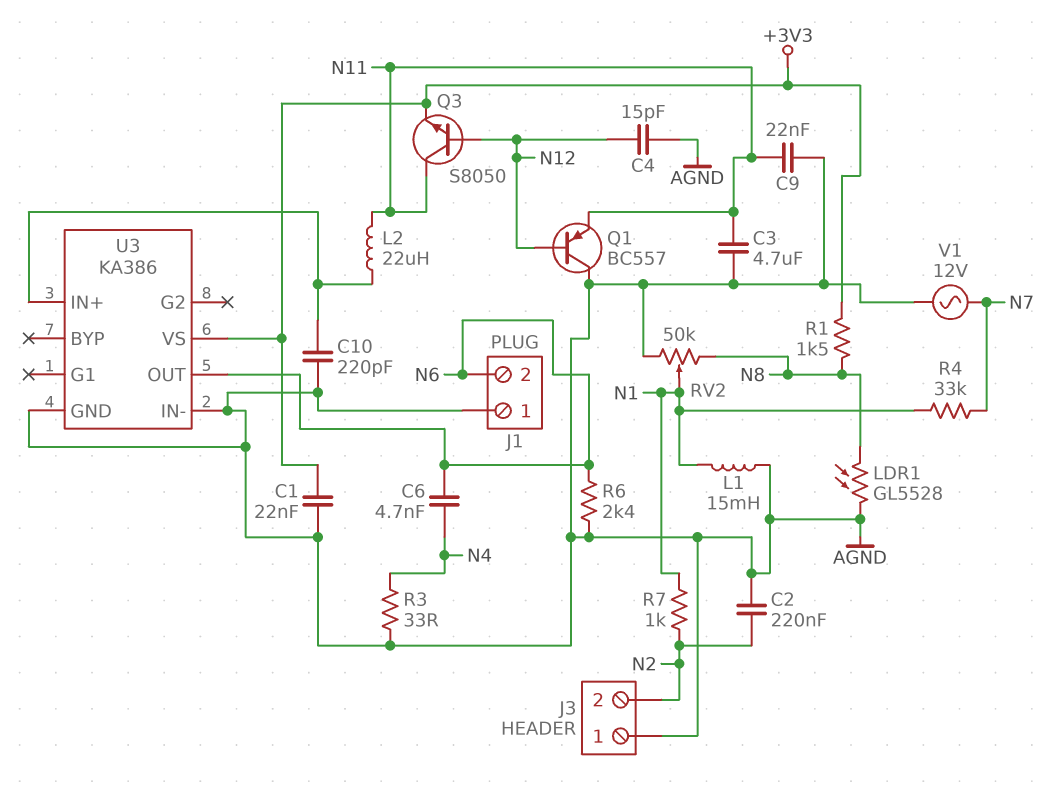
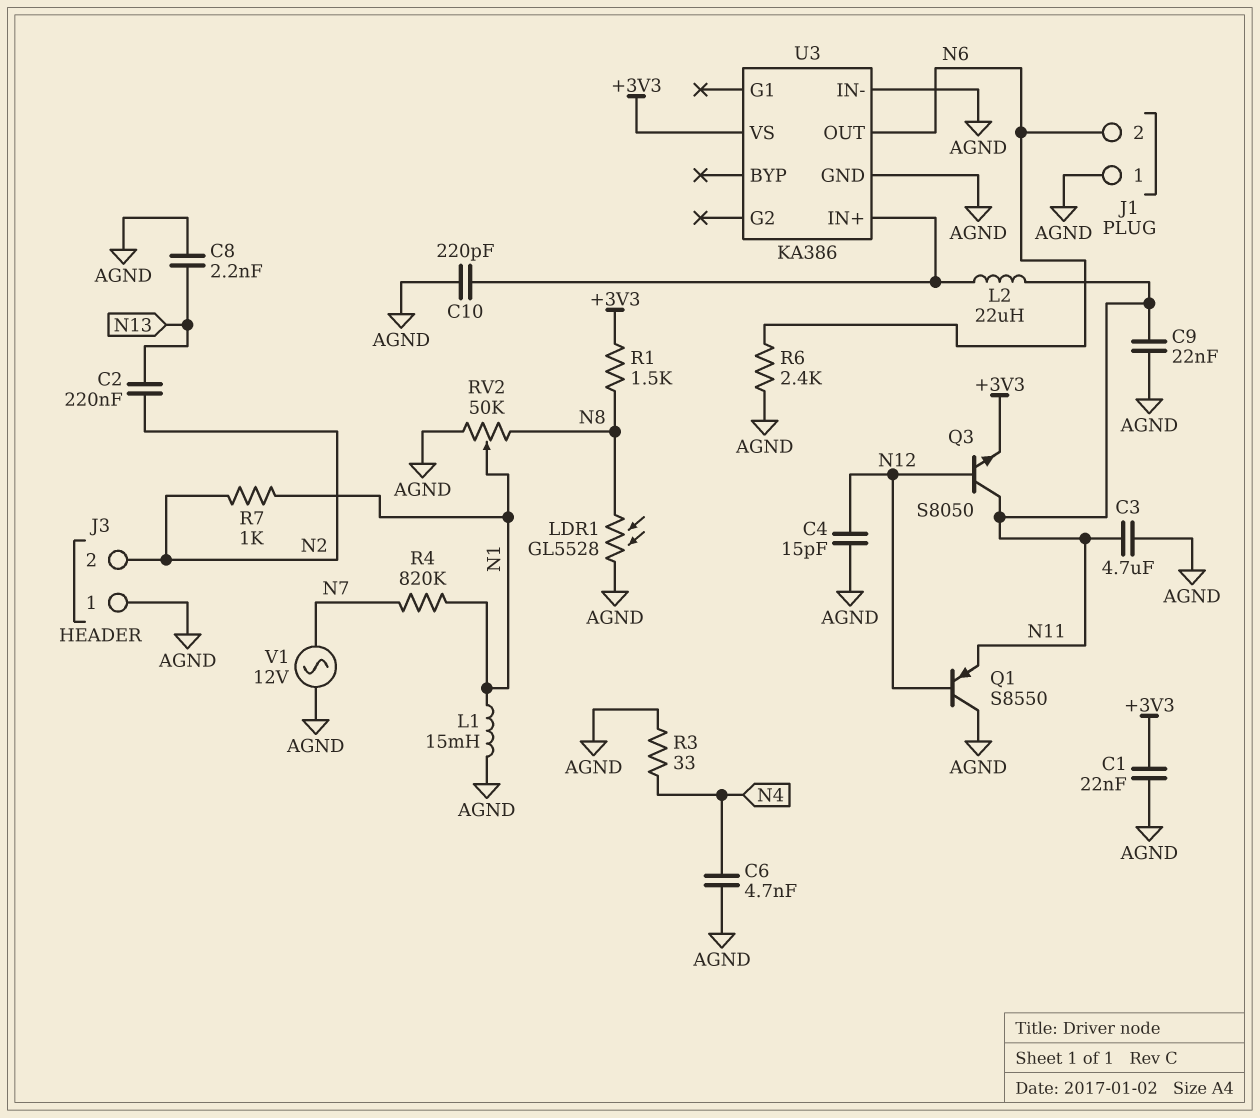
C2: 220nF (AGND, N2) -> 220nF (N2, N13)
C6: 4.7nF (N4, N6) -> 4.7nF (AGND, N4)
C8: none -> 2.2nF (AGND, N13)
Q1: PNP BC557 (B N12, C AGND, E N11) -> PNP S8550 (B N12, C AGND, E N11)
R4: 33k (N1, N7) -> 820k (N1, N7)

